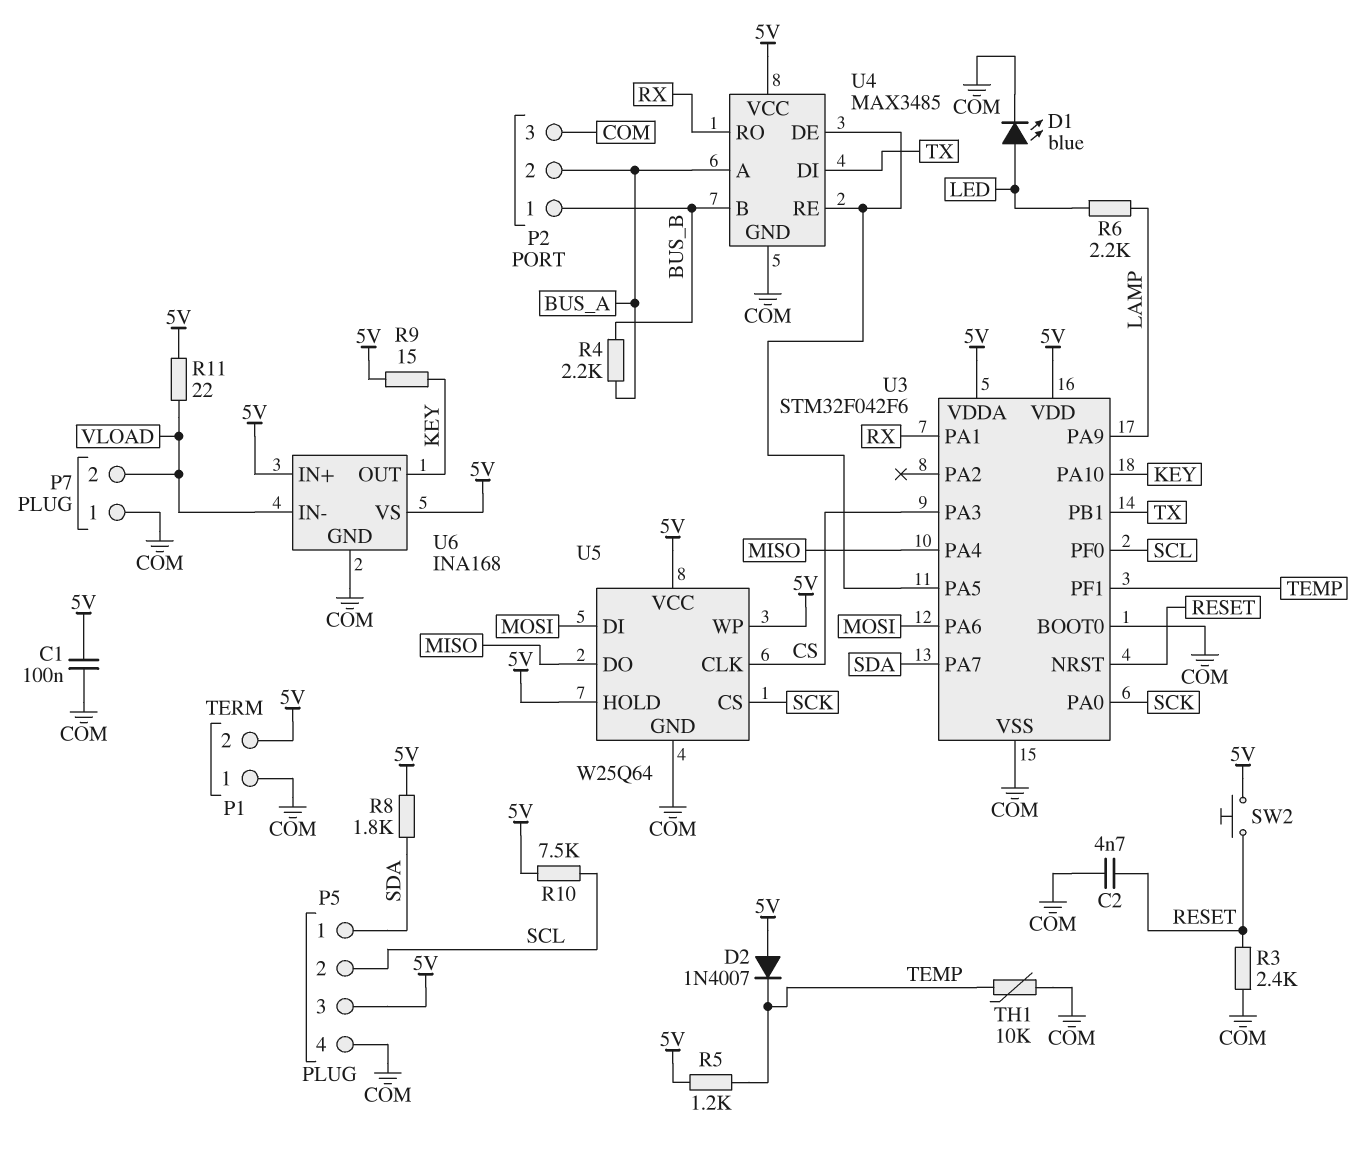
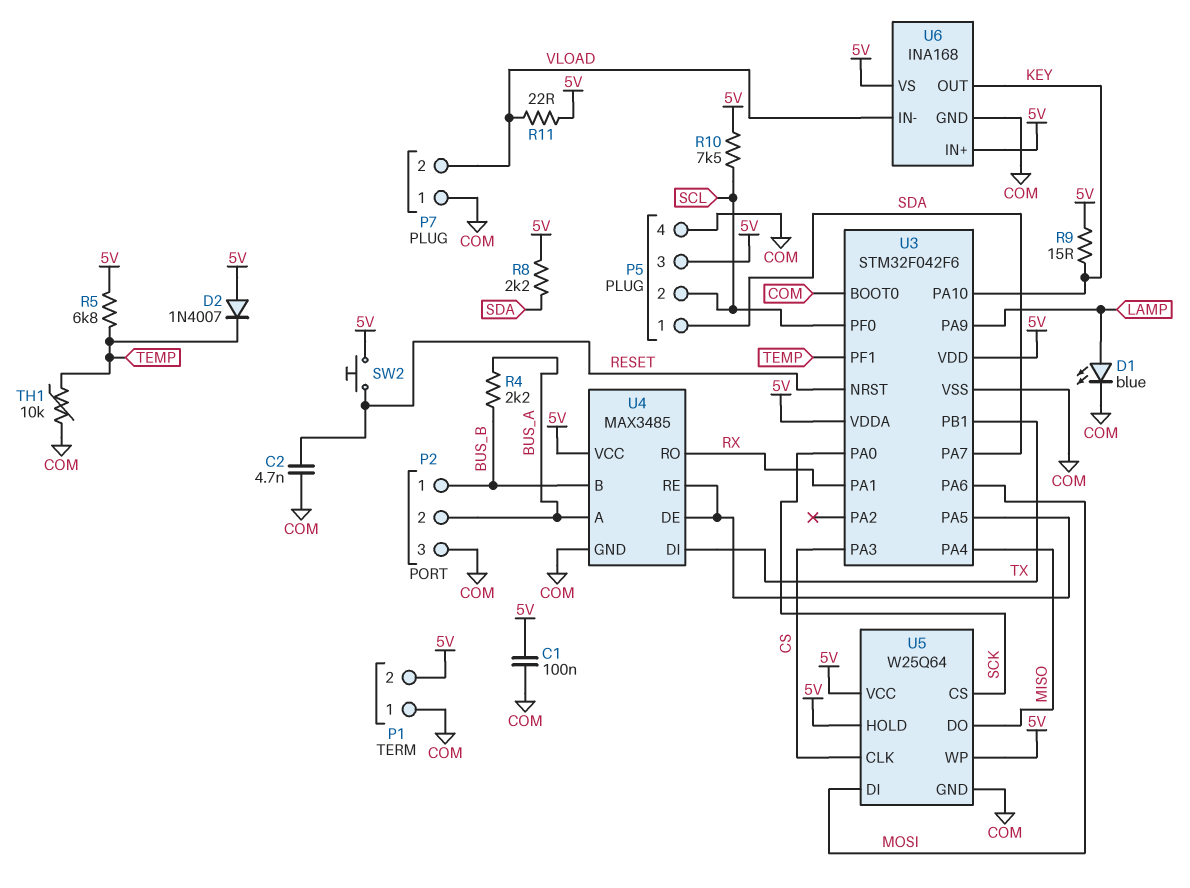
D1: LED blue (A LED, K COM) -> LED blue (A LAMP, K COM)
R3: 2.4k (COM, RESET) -> none
R5: 1.2k (5V, TEMP) -> 6.8k (5V, TEMP)
R6: 2.2k (LAMP, LED) -> none
R8: 1.8k (5V, SDA) -> 2.2k (5V, SDA)

